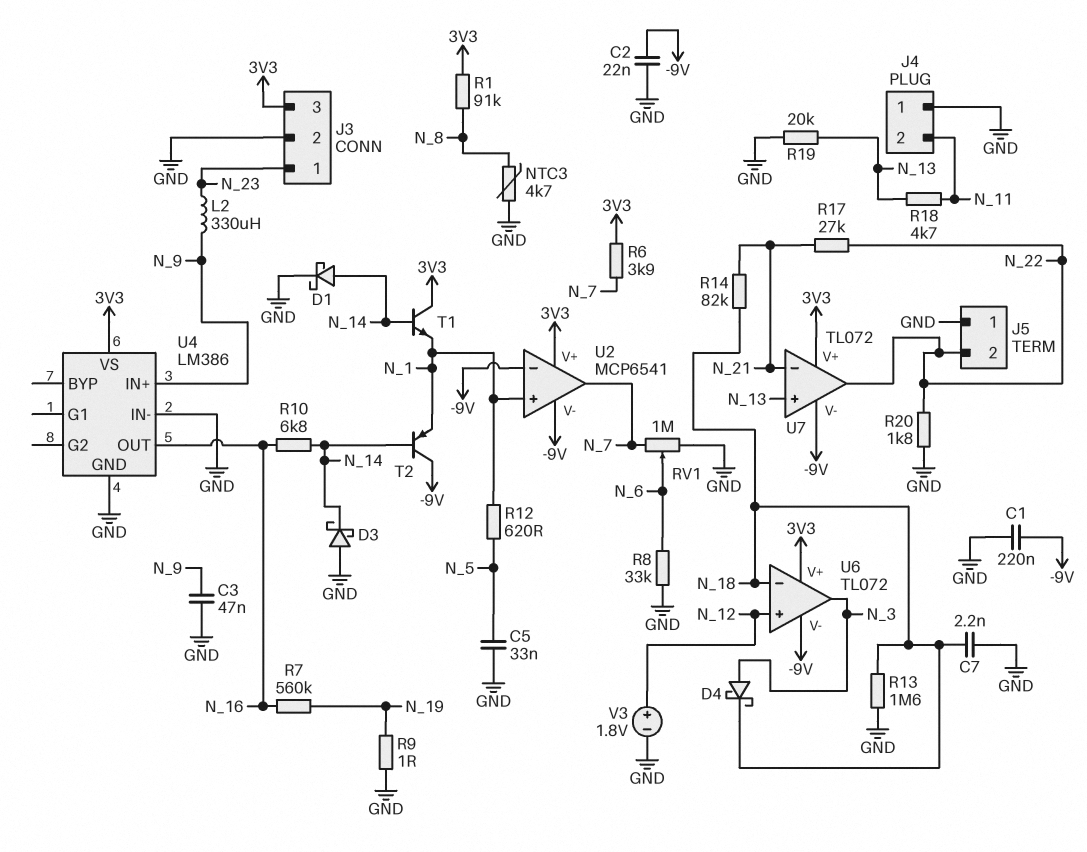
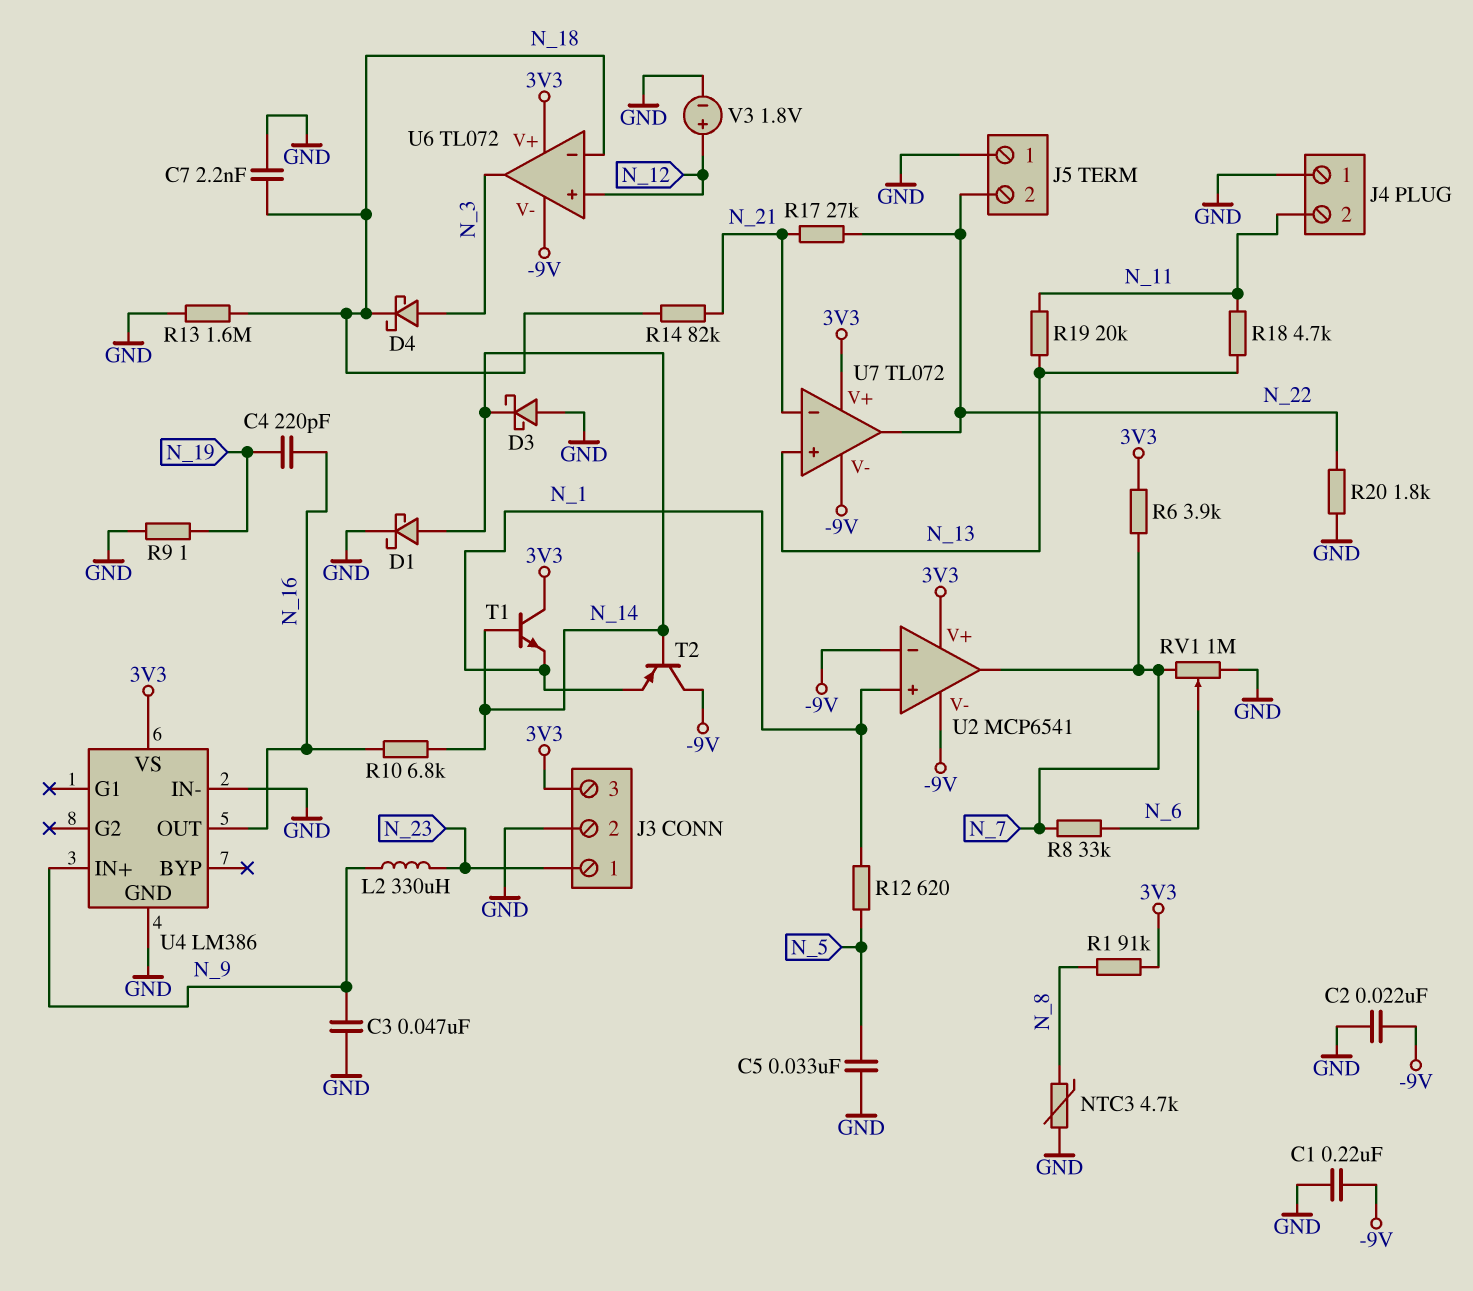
C4: none -> 220pF (N_16, N_19)
R7: 560k (N_16, N_19) -> none
R8: 33k (GND, N_6) -> 33k (N_6, N_7)
R19: 20k (GND, N_13) -> 20k (N_11, N_13)

